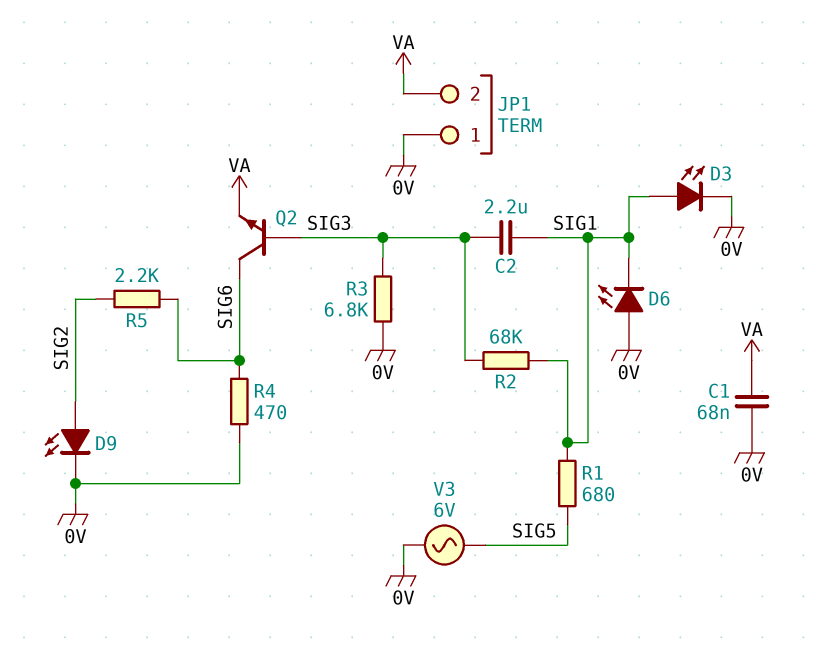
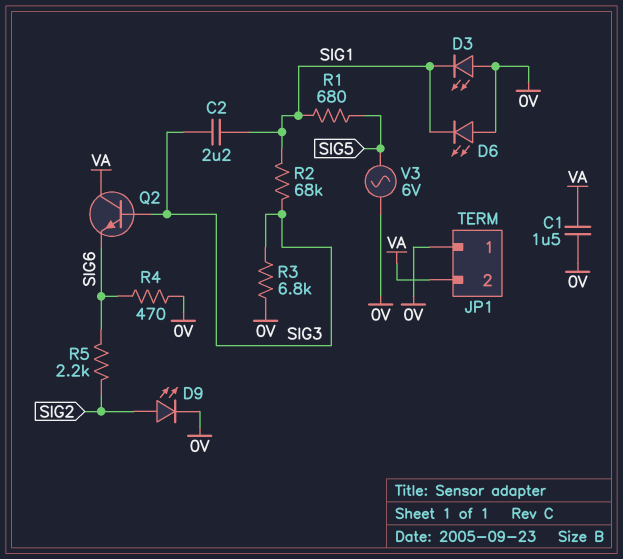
C1: 68nF (0V, VA) -> 1.5uF (0V, VA)
D3: LED (A SIG1, K 0V) -> LED (A 0V, K SIG1)
Q2: NPN (B SIG3, C SIG6, E VA) -> NPN (B SIG3, C VA, E SIG6)

